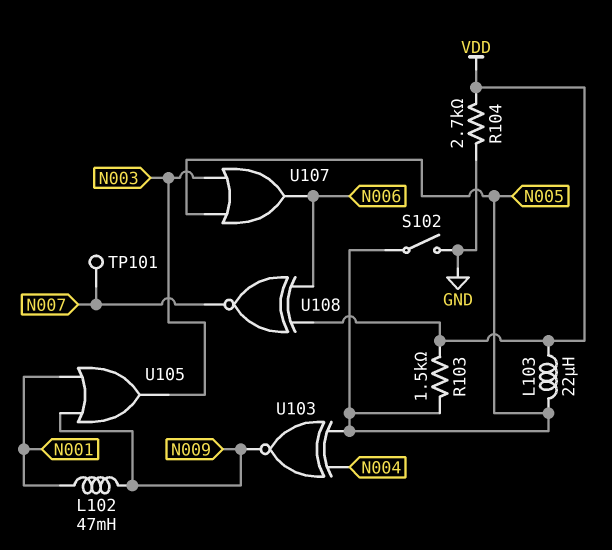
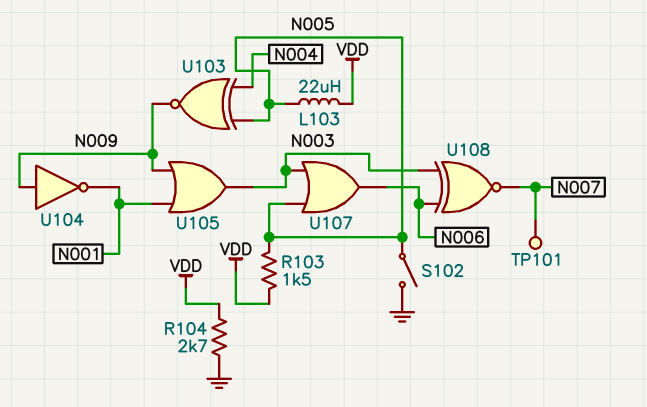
L102: 47mH (N001, N009) -> none
U104: none -> NOT (in N009, out N001)
U108: XNOR (in N006, in VDD, out N007) -> XNOR (in N003, in N006, out N007)

